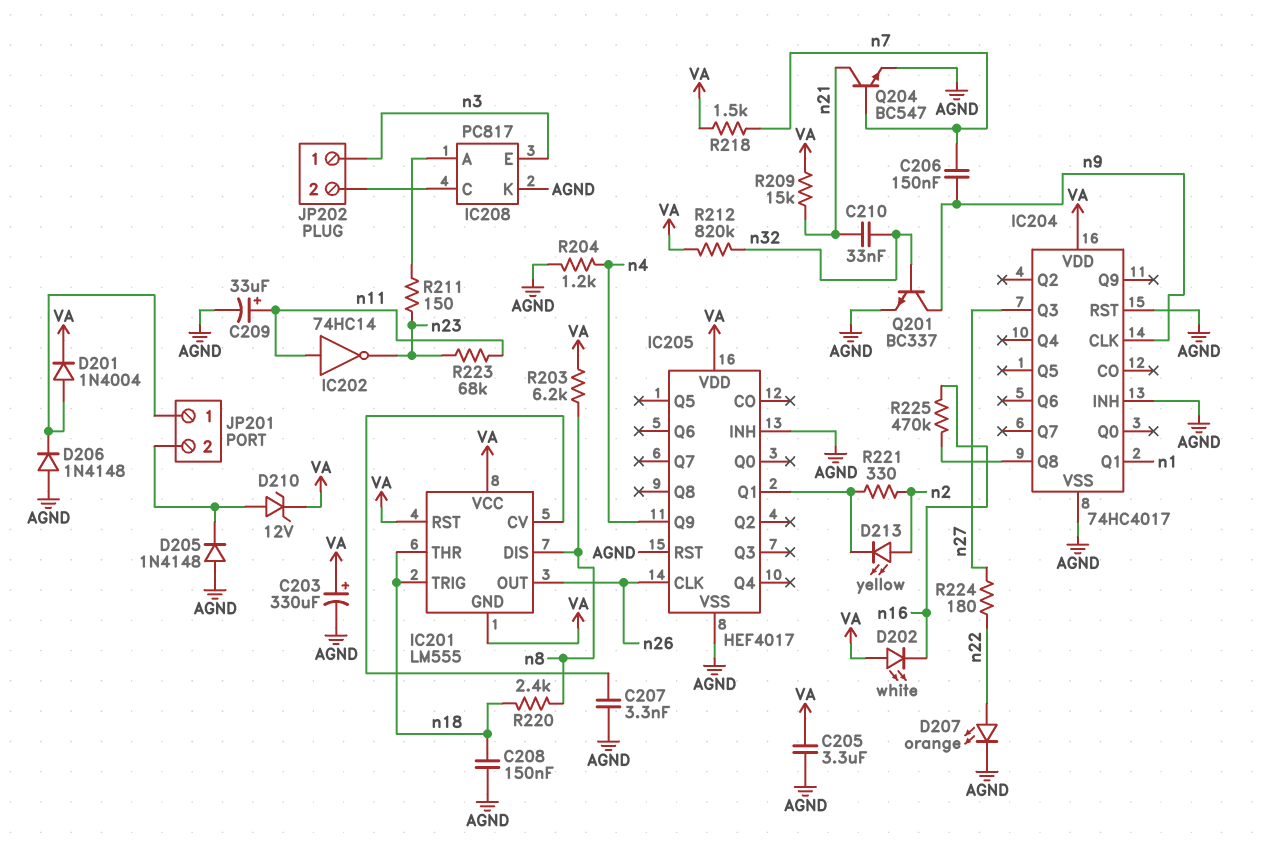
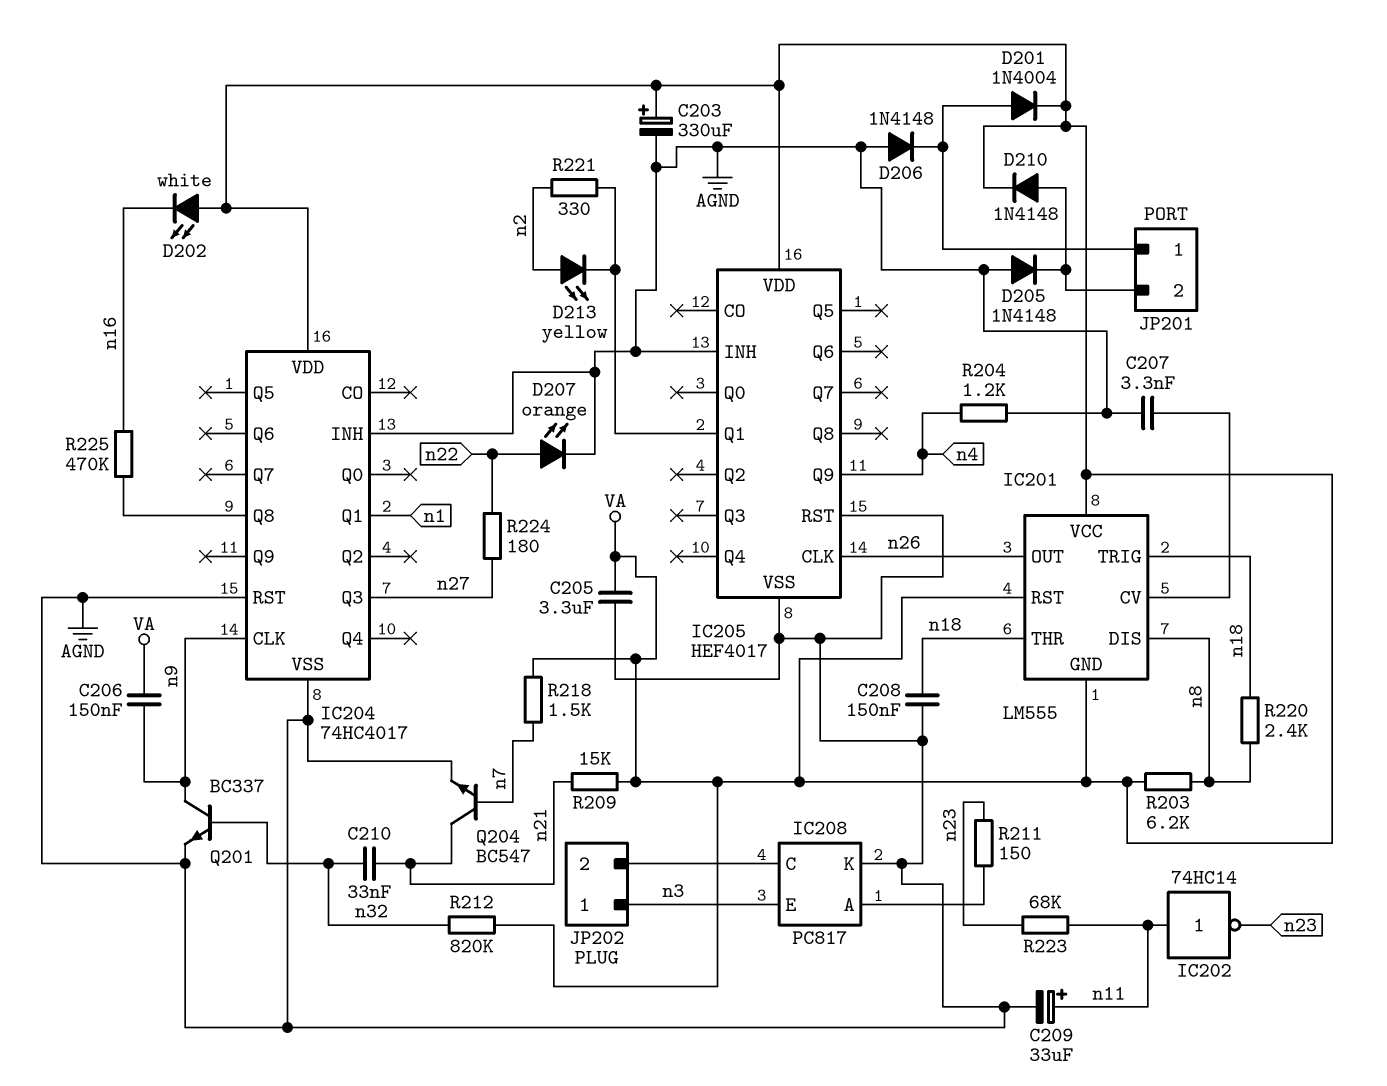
C206: 150nF (n7, n9) -> 150nF (VA, n9)
D210: zener 12V (A JP201/2, K VA) -> diode 1N4148 (A JP201/2, K VA)

